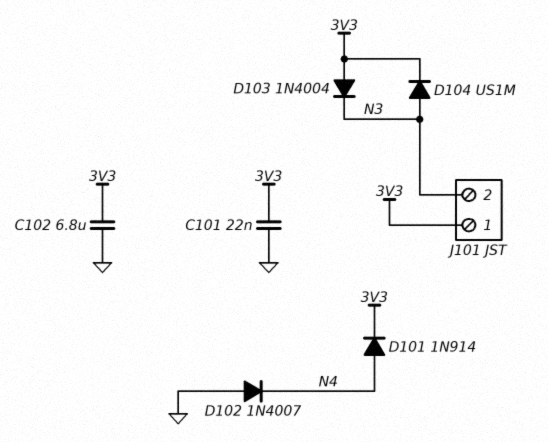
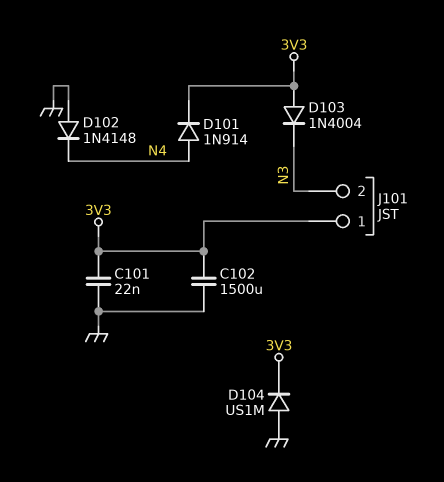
C102: 6.8uF (3V3, GND) -> 1500uF (3V3, GND)
D102: diode 1N4007 (A GND, K N4) -> diode 1N4148 (A GND, K N4)
D104: diode US1M (A N3, K 3V3) -> diode US1M (A GND, K 3V3)

